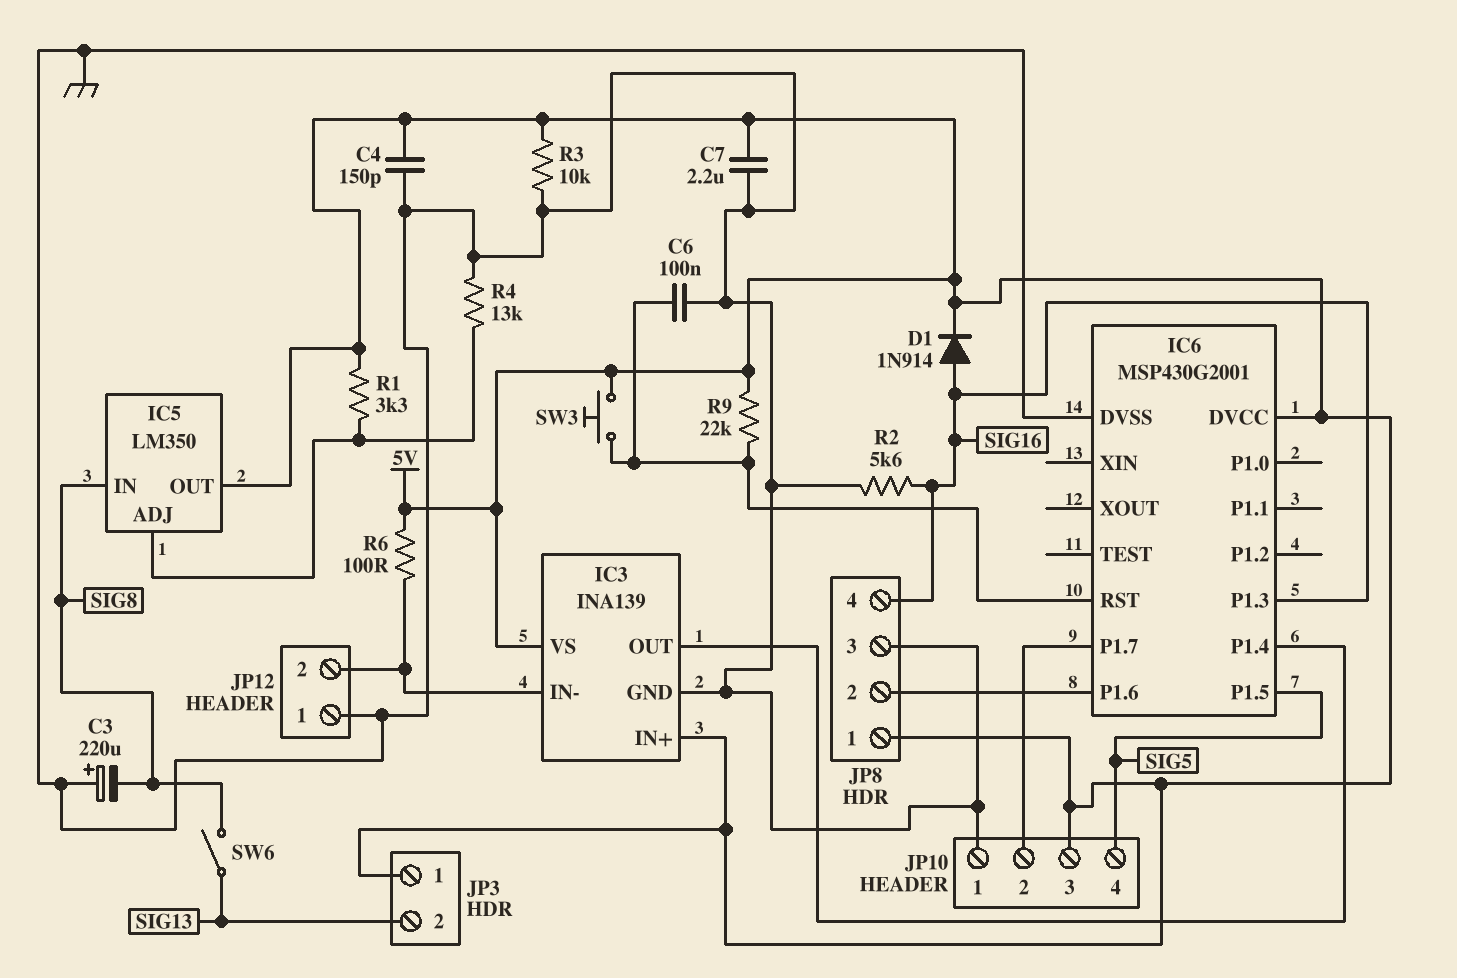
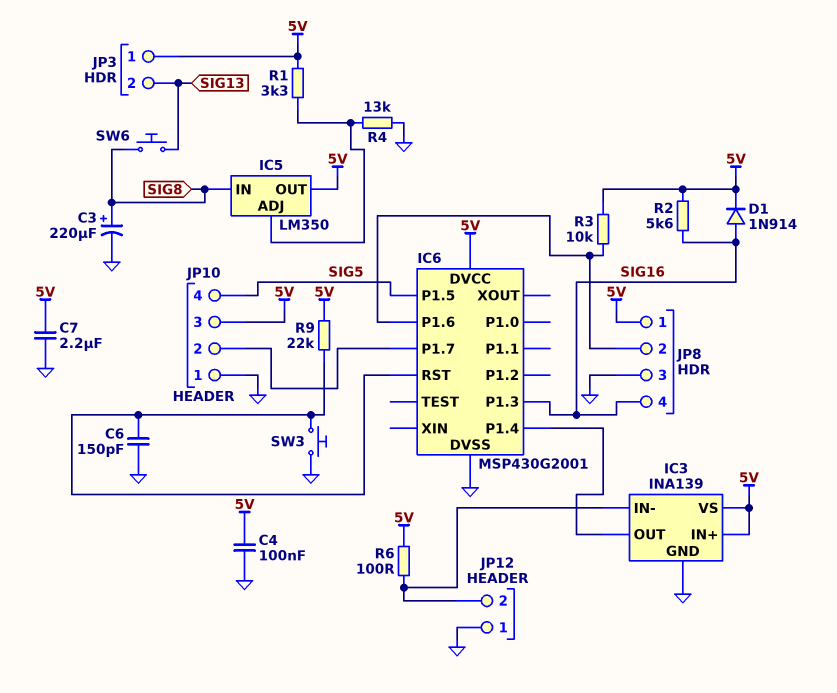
C3: 220uF (plus GND, minus SIG8) -> 220uF (plus SIG8, minus GND)
C4: 150pF (5V, GND) -> 100nF (5V, GND)
C6: 100nF (GND, IC6/RST) -> 150pF (GND, IC6/RST)
R2: 5.6k (GND, SIG16) -> 5.6k (5V, SIG16)
R3: 10k (5V, GND) -> 10k (5V, IC6/P1.6)
SW3: button (5V, IC6/RST) -> button (GND, IC6/RST)
SW6: switch (SIG8, SIG13) -> button (SIG8, SIG13)

